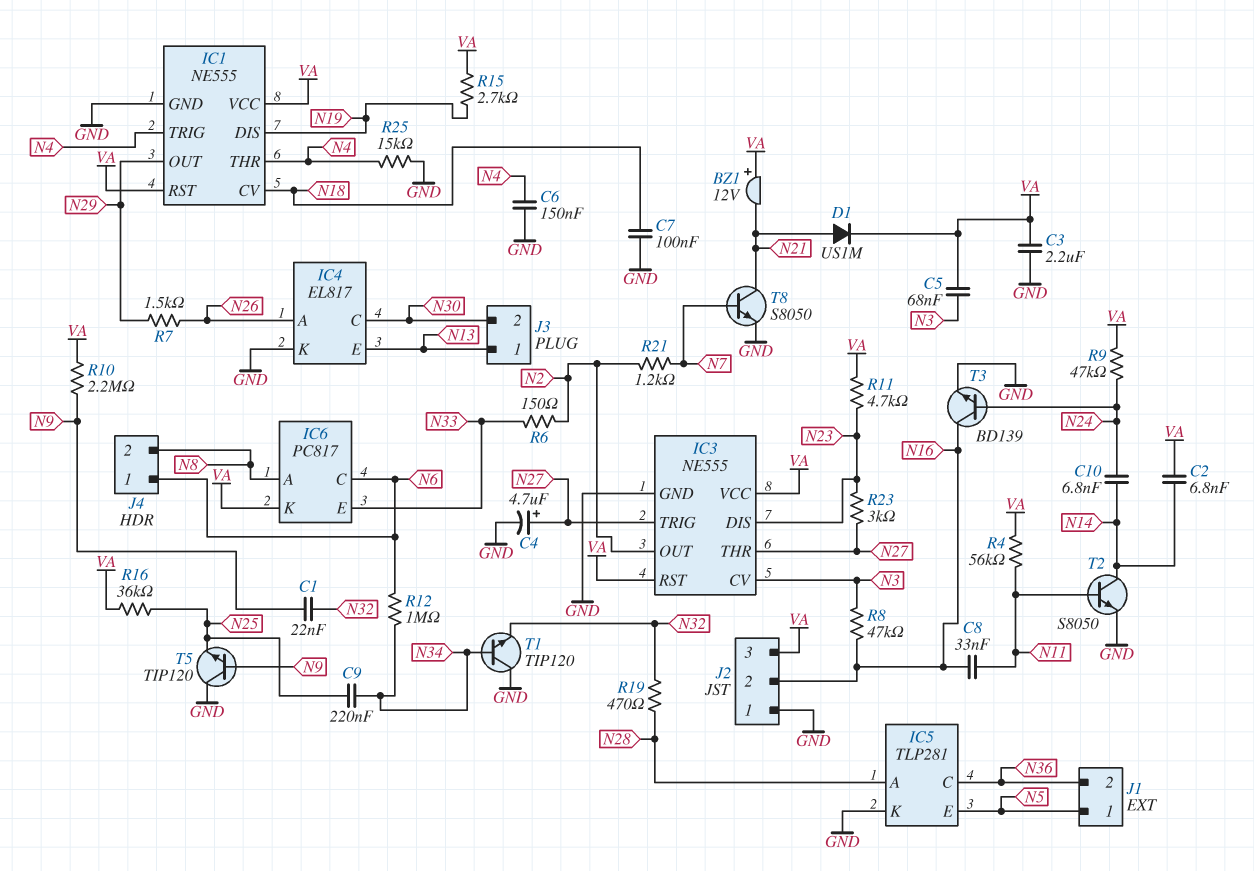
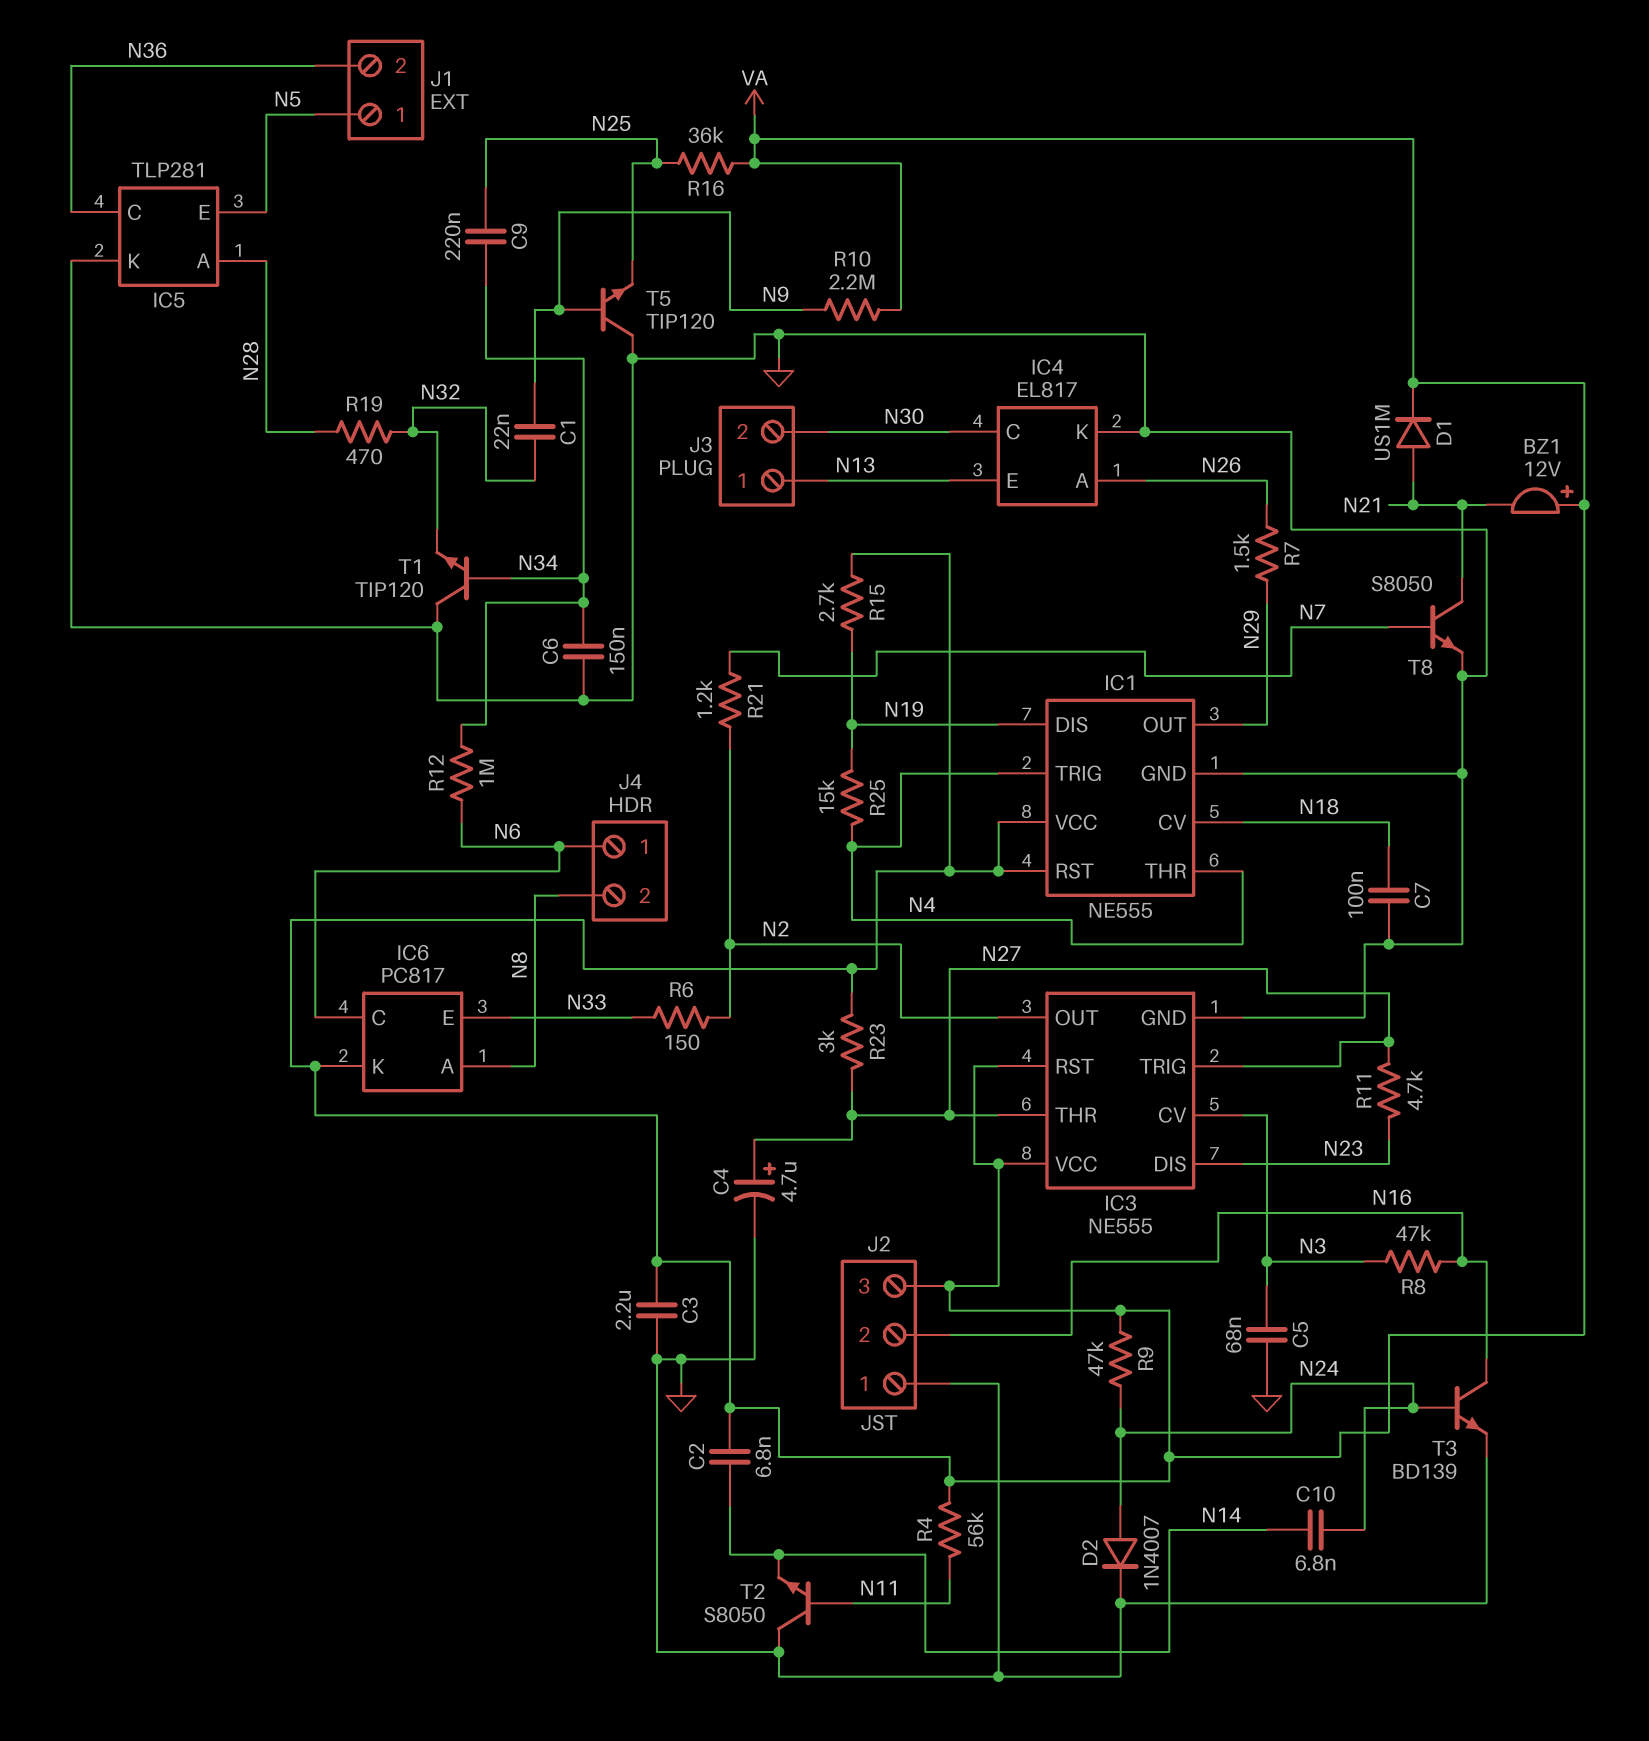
C5: 68nF (N3, VA) -> 68nF (GND, N3)
C6: 150nF (GND, N4) -> 150nF (GND, N34)
C8: 33nF (N11, N16) -> none
D2: none -> diode 1N4007 (A N24, K GND)
R11: 4.7k (N23, VA) -> 4.7k (N23, N27)
R23: 3k (N23, N27) -> 3k (N27, VA)
R25: 15k (GND, N4) -> 15k (N4, N19)
T2: NPN S8050 (B N11, C N14, E GND) -> NPN S8050 (B N11, C GND, E N14)

